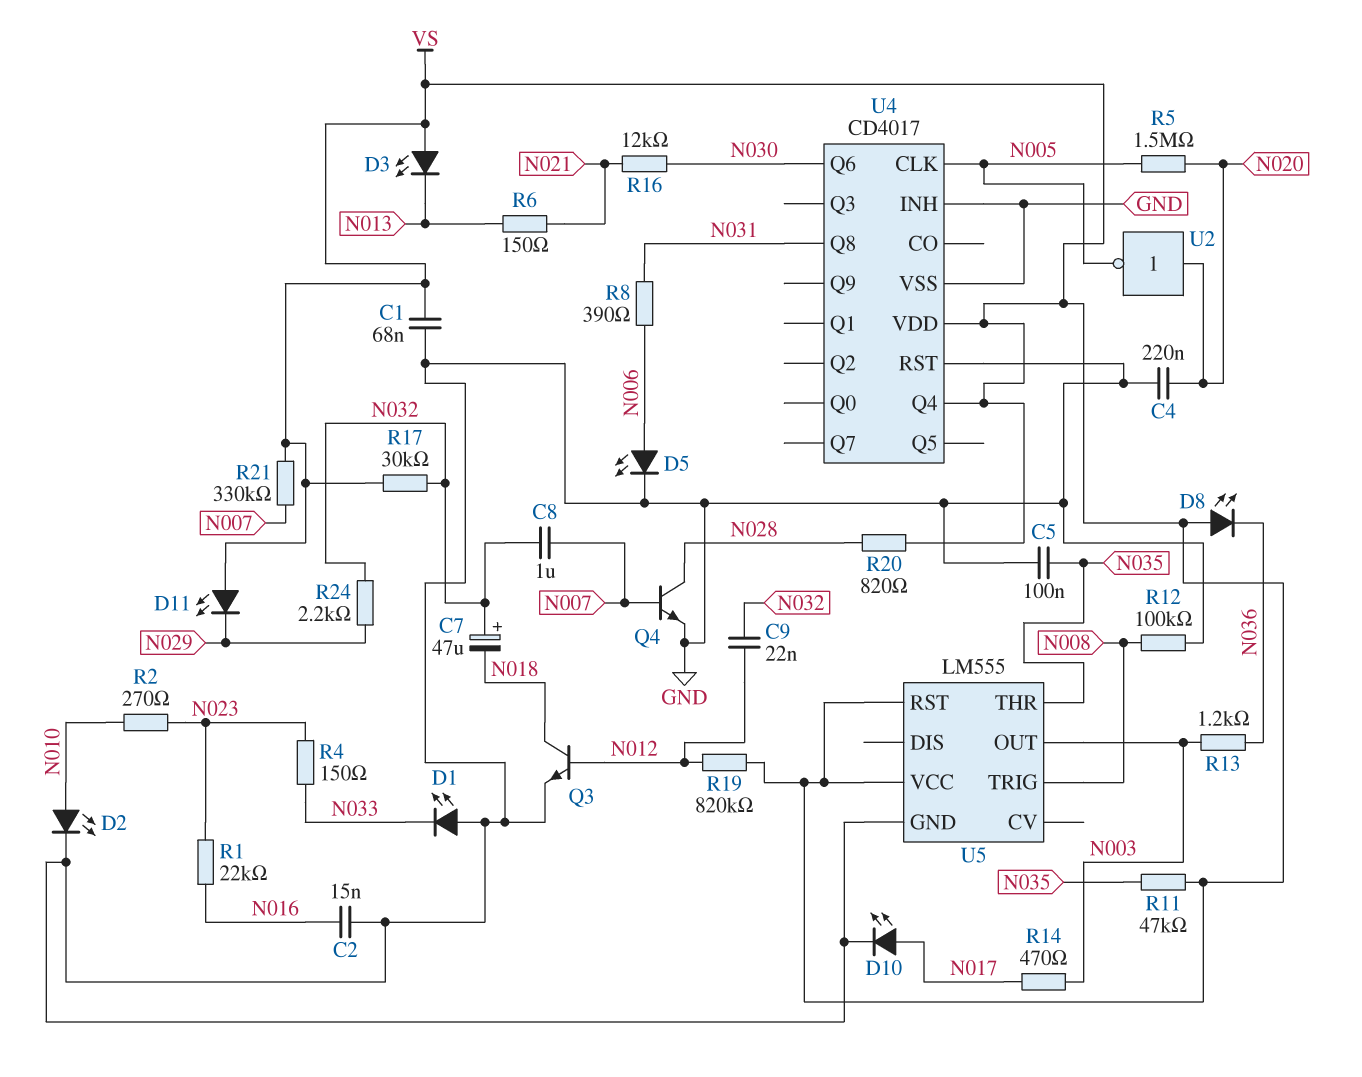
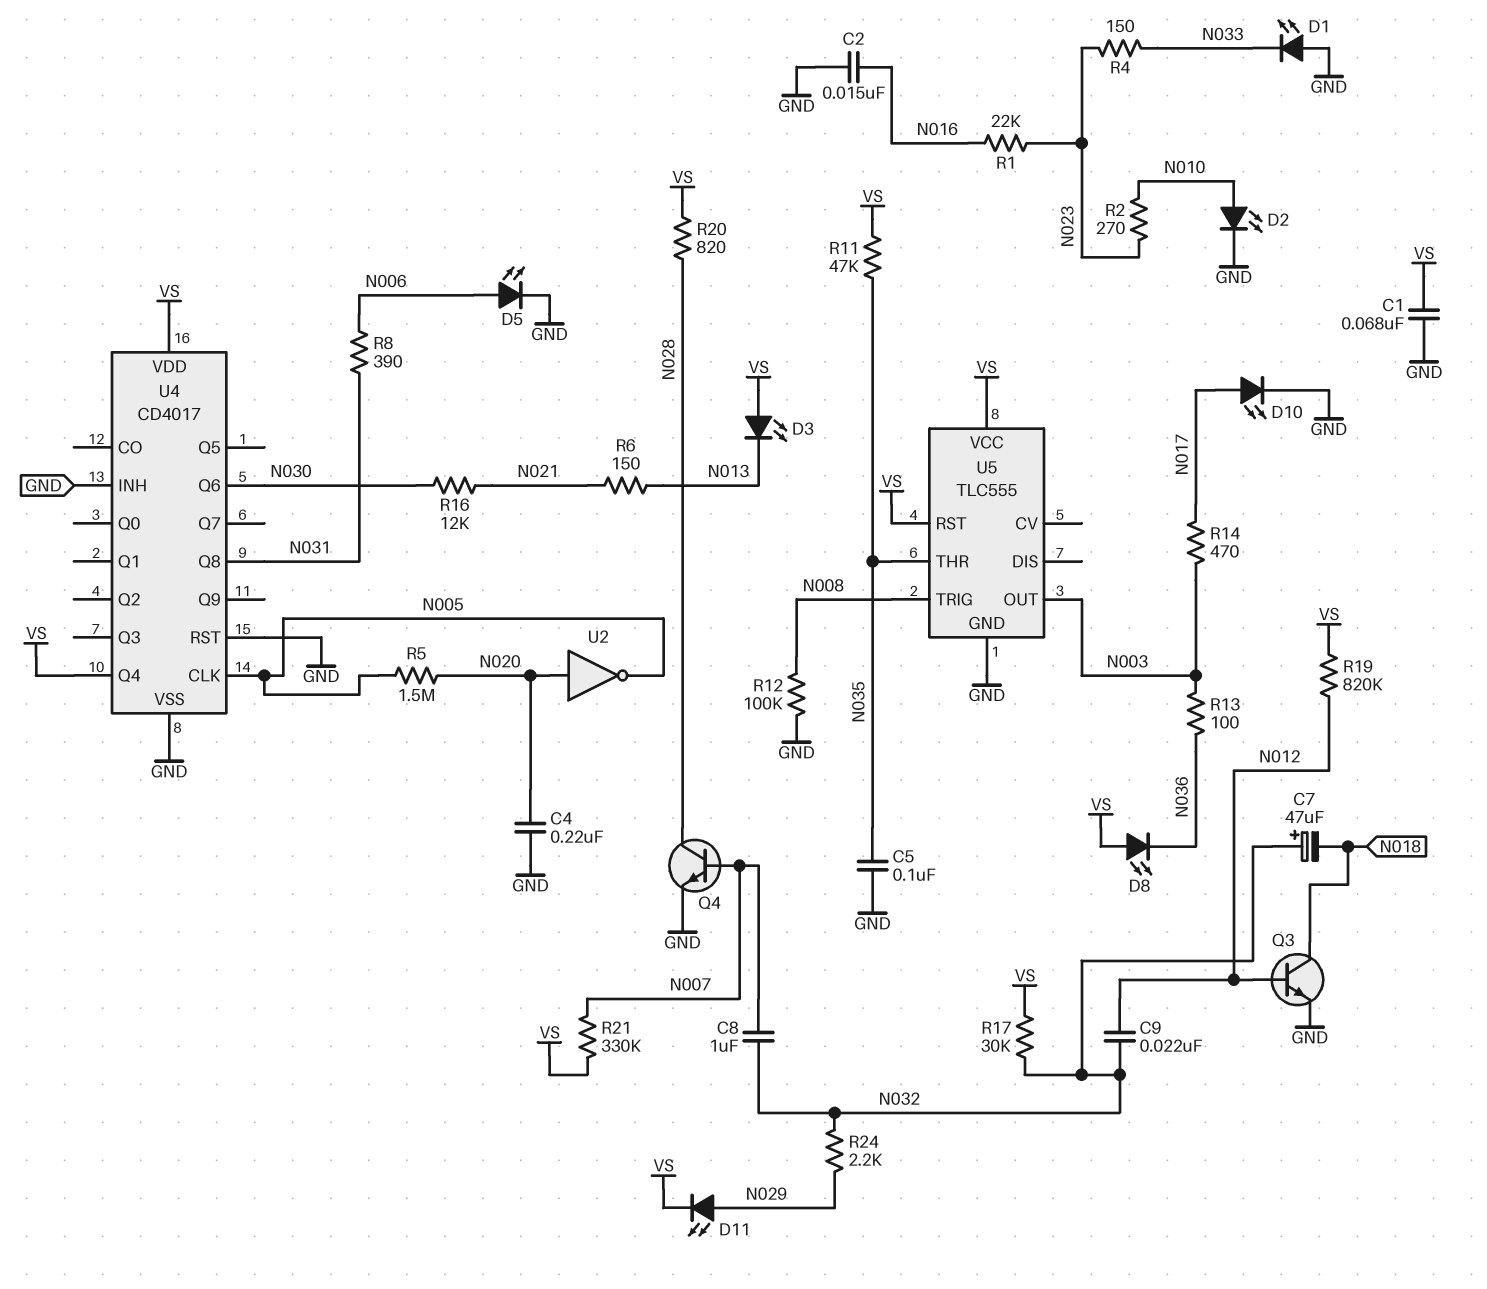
D11: LED (A VS, K N029) -> LED (A N029, K VS)
R13: 1.2k (N003, N036) -> 100 (N003, N036)
U5: LM555 -> TLC555

